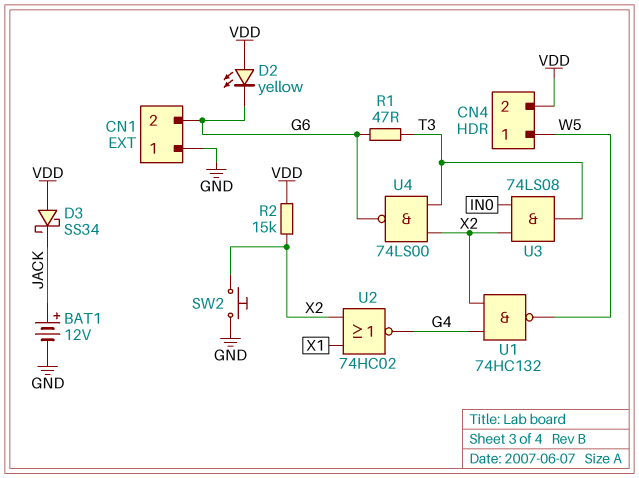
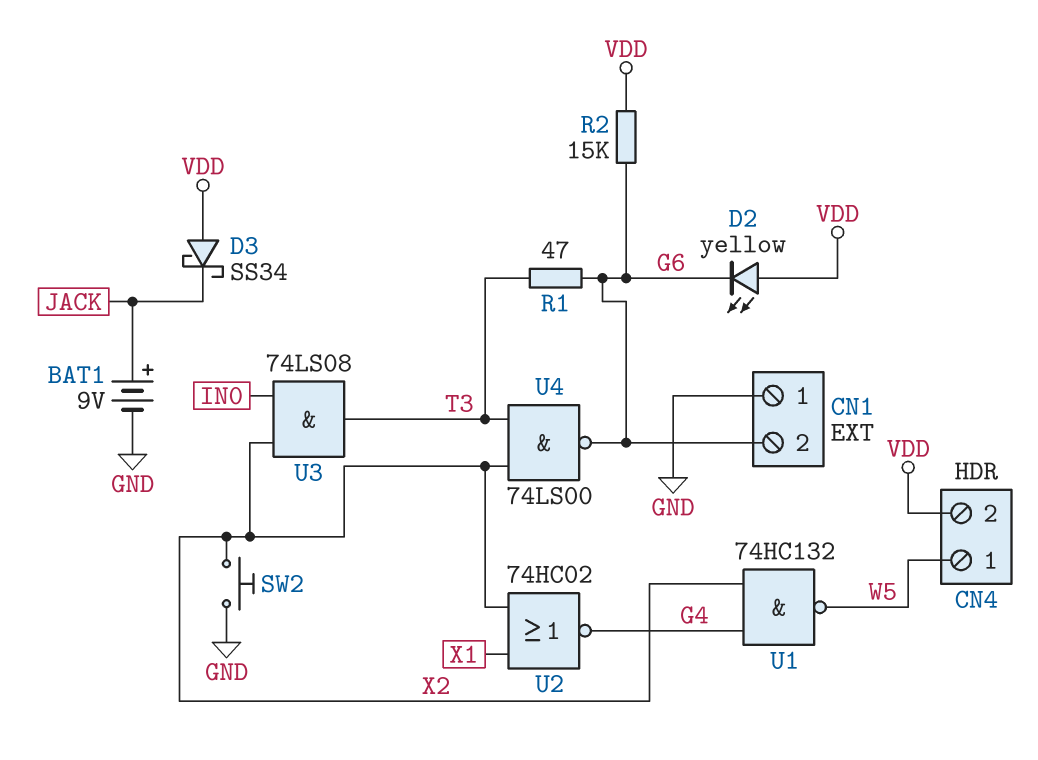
BAT1: 12V (plus JACK, minus GND) -> 9V (plus JACK, minus GND)
R2: 15k (VDD, X2) -> 15k (G6, VDD)

